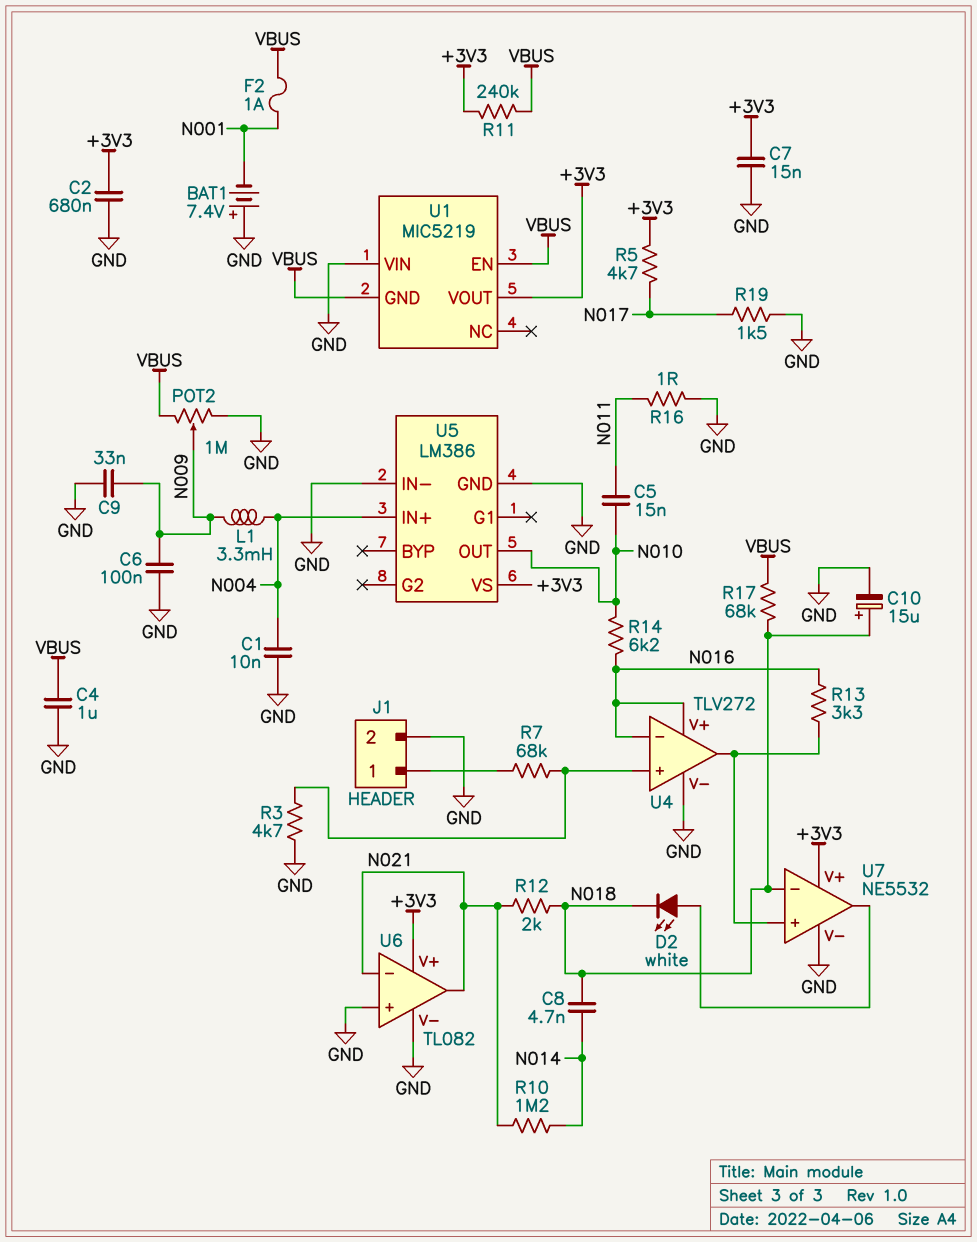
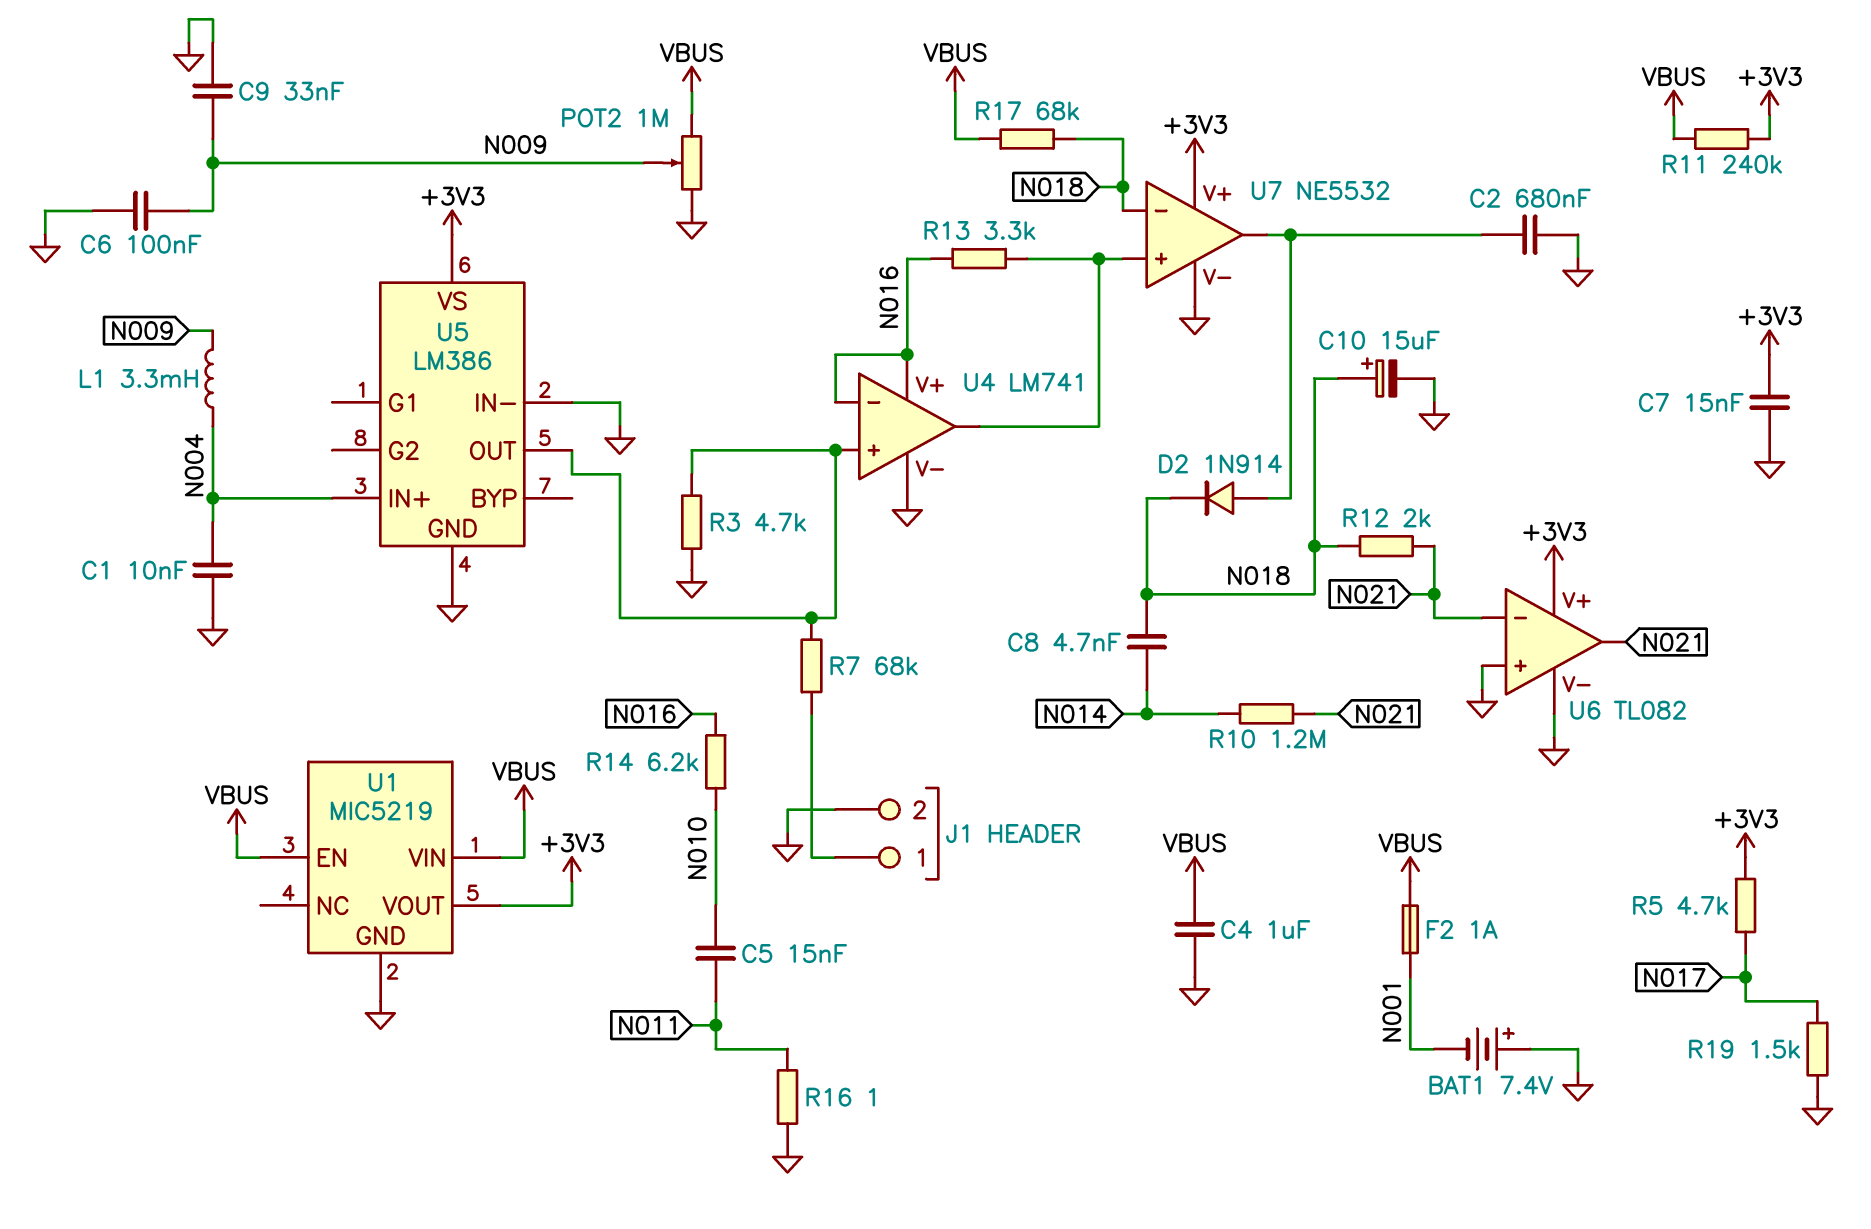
C2: 680nF (+3V3, GND) -> 680nF (GND, U7/out)
D2: LED white (A U7/out, K N018) -> diode 1N914 (A U7/out, K N018)
U1 pin GND: VBUS -> GND
U1 pin VIN: GND -> VBUS
U4: TLV272 -> LM741
U5 pin OUT: N010 -> U4/in+

